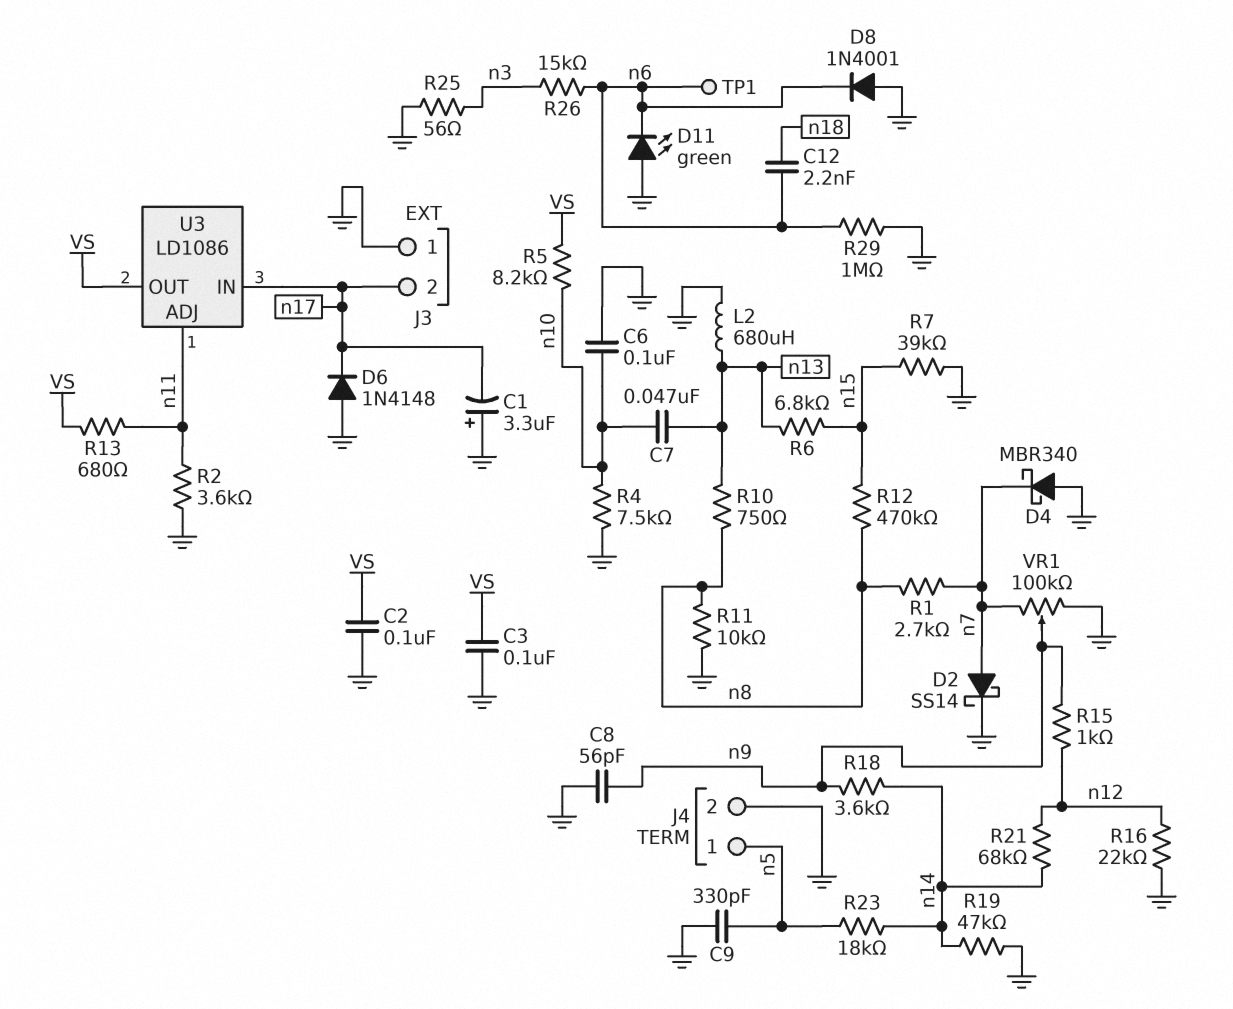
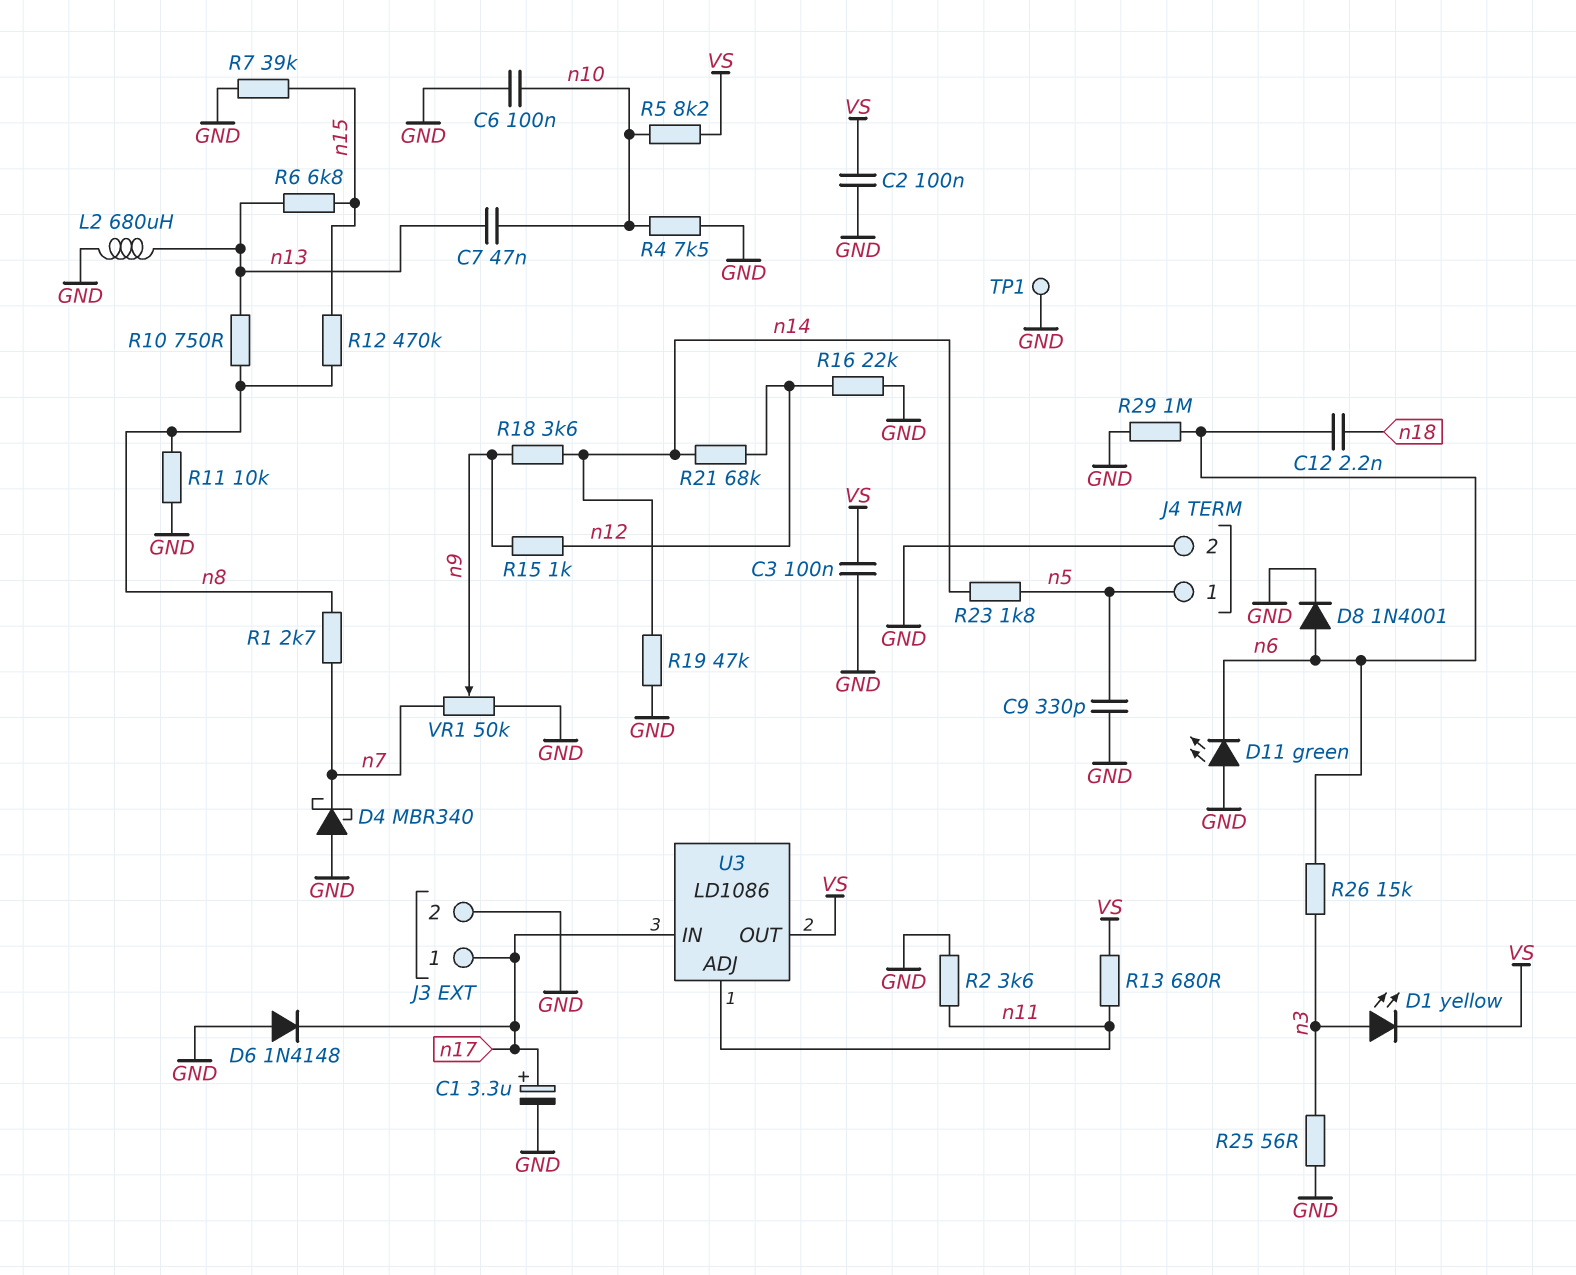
C1: 3.3uF (plus GND, minus n17) -> 3.3uF (plus n17, minus GND)
C8: 56pF (GND, n9) -> none
D1: none -> LED yellow (A n3, K VS)
D2: schottky SS14 (A n7, K GND) -> none
D8: diode 1N4001 (A GND, K n6) -> diode 1N4001 (A n6, K GND)
J3 pin 1: GND -> n17
J3 pin 2: n17 -> GND
R23: 18k (n5, n14) -> 1.8k (n5, n14)
TP1: test point (n6) -> test point (GND)
VR1: 100k (GND, n7, wiper n9) -> 50k (GND, n7, wiper n9)

